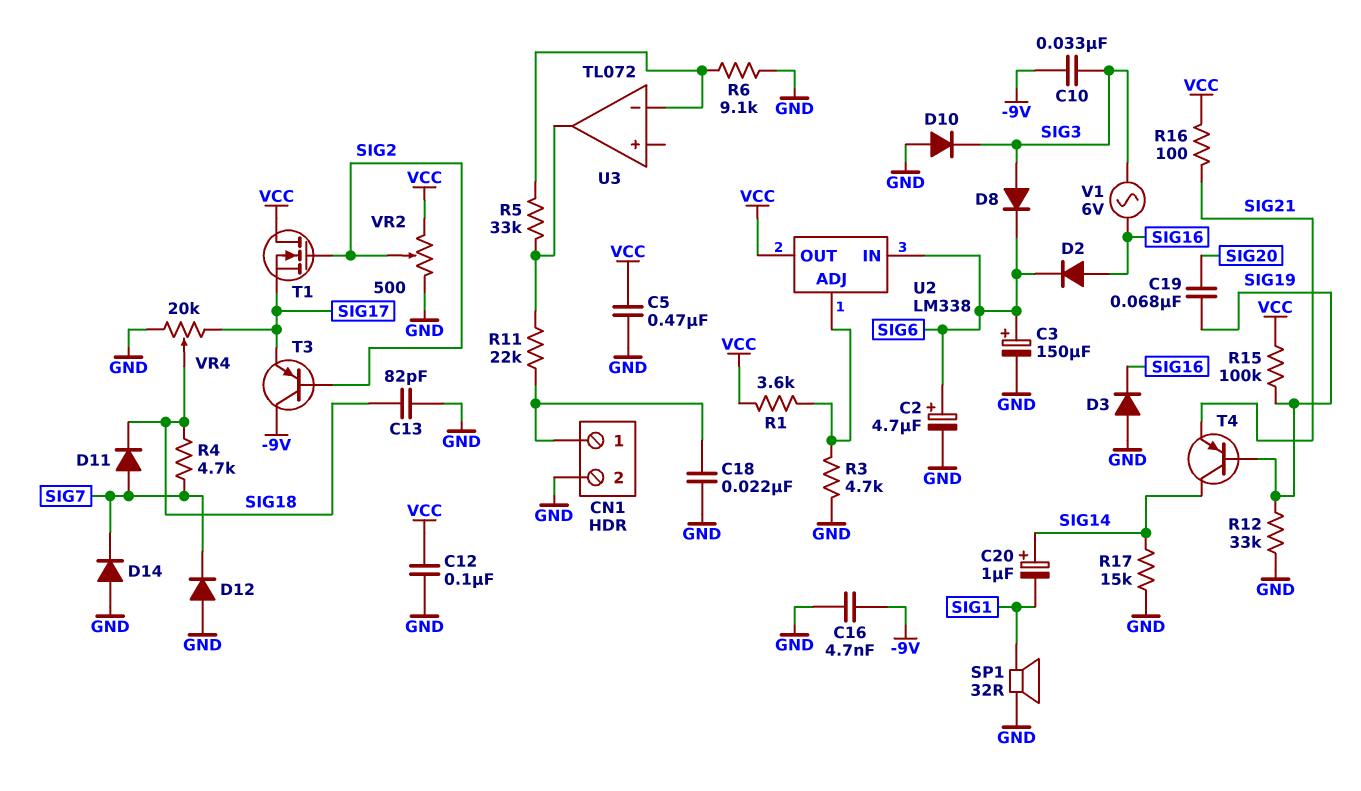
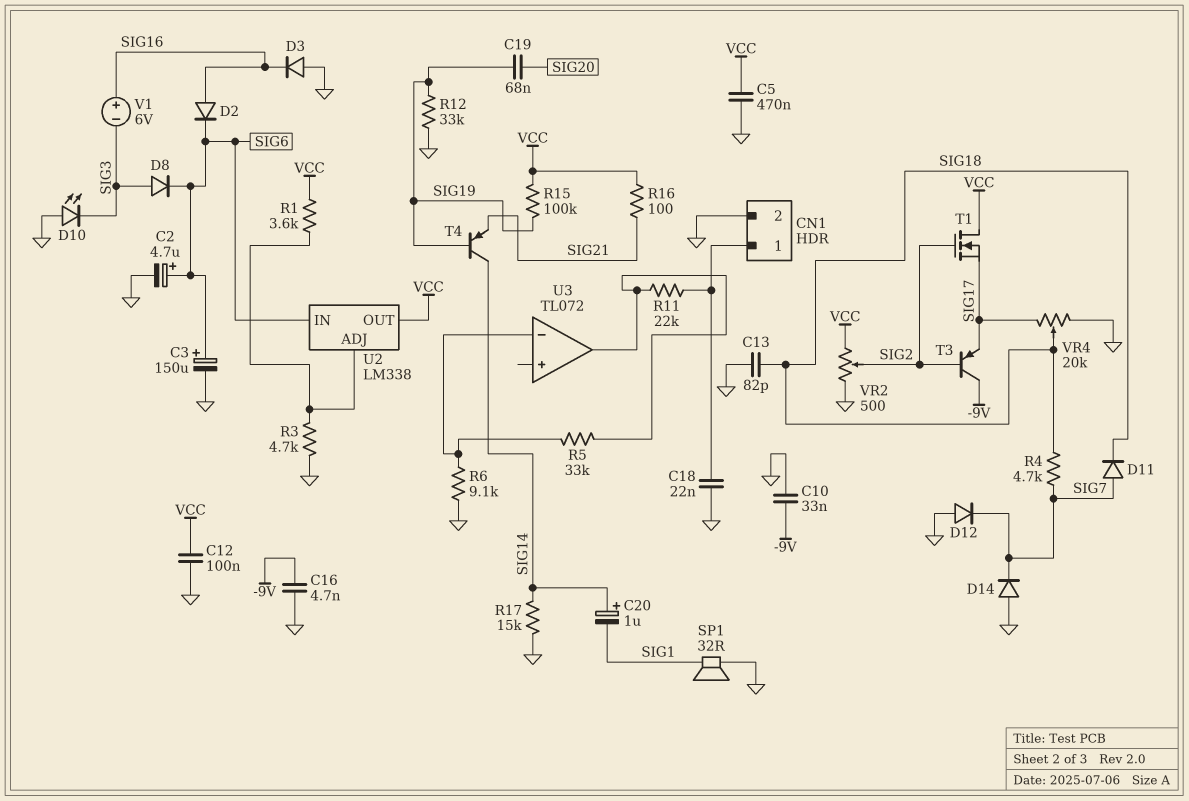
C10: 33nF (-9V, SIG3) -> 33nF (-9V, GND)
D10: diode (A GND, K SIG3) -> LED (A GND, K SIG3)
V1: AC 6V (SIG3, SIG16) -> 6V (plus SIG16, minus SIG3)

